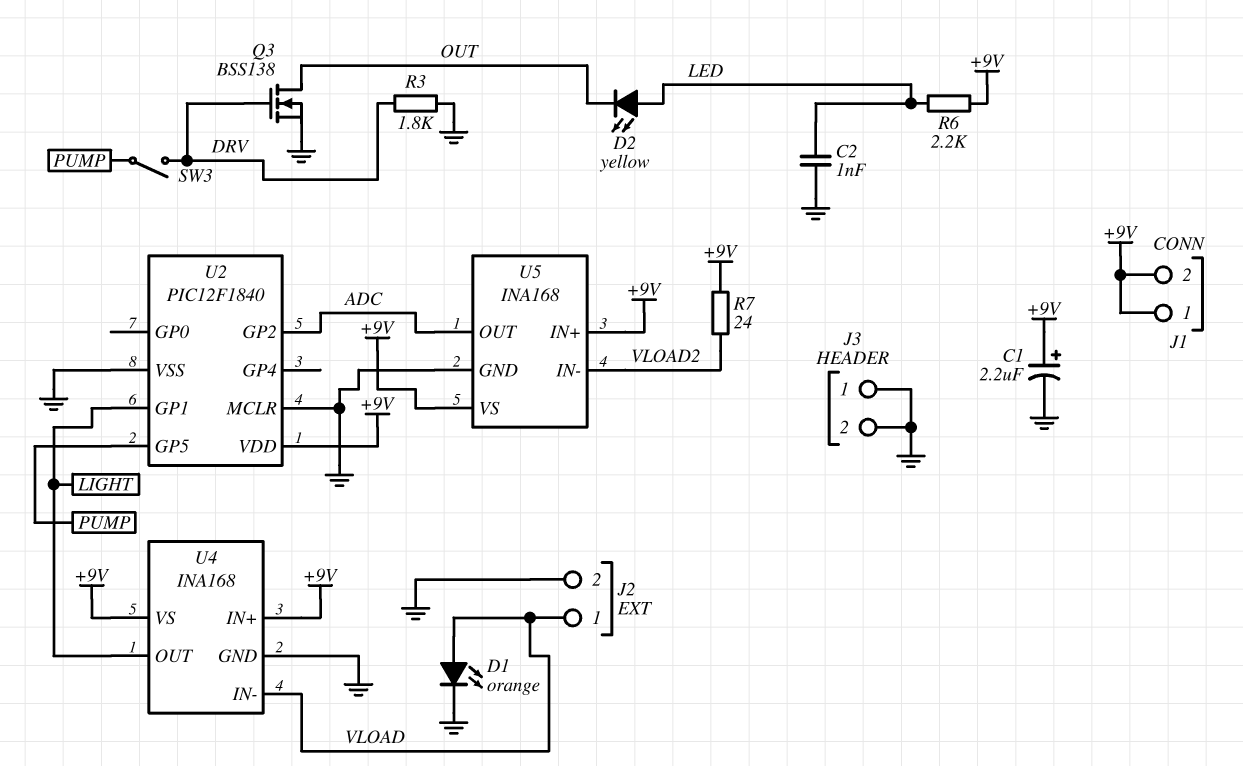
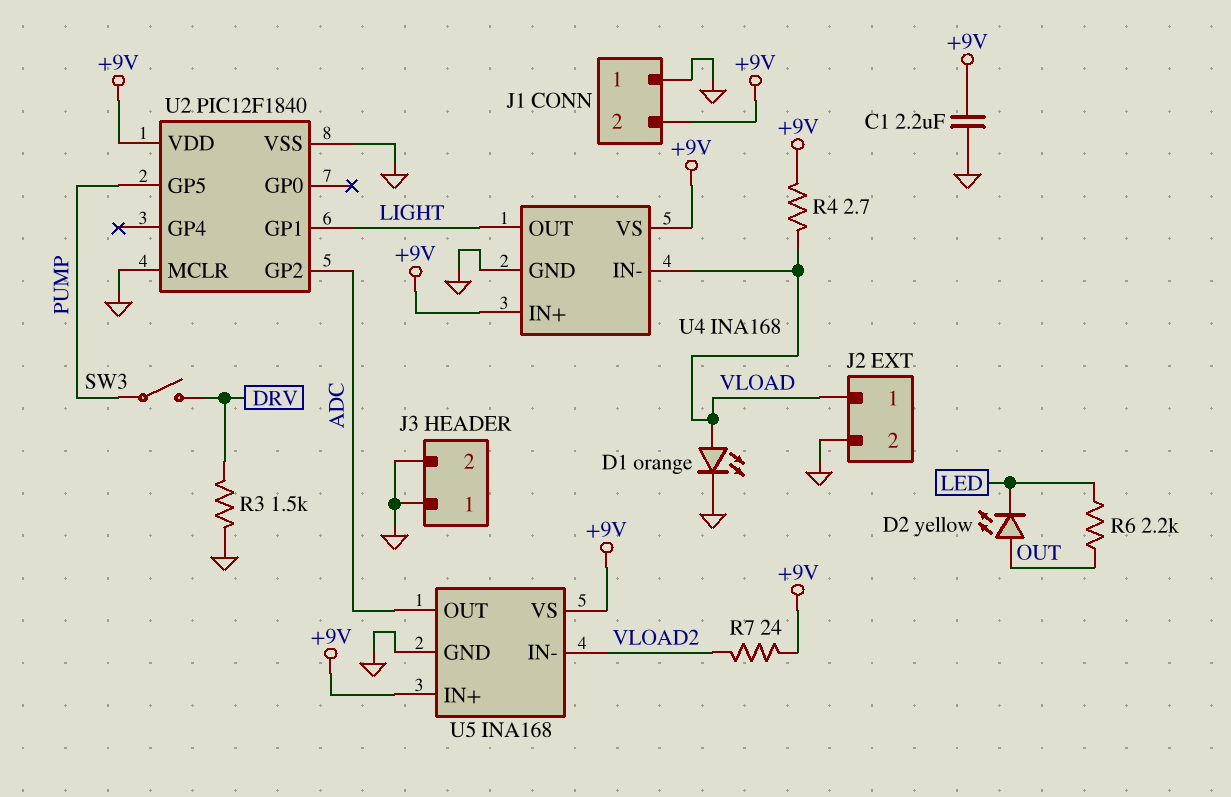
C1: 2.2uF (plus +9V, minus GND) -> 2.2uF (+9V, GND)
C2: 1nF (GND, LED) -> none
D2: LED yellow (A LED, K OUT) -> LED yellow (A OUT, K LED)
J1 pin 1: +9V -> GND
Q3: NMOS BSS138 (G DRV, D OUT, S GND) -> none
R3: 1.8k (DRV, GND) -> 1.5k (DRV, GND)
R4: none -> 2.7 (+9V, VLOAD)
R6: 2.2k (+9V, LED) -> 2.2k (LED, OUT)

